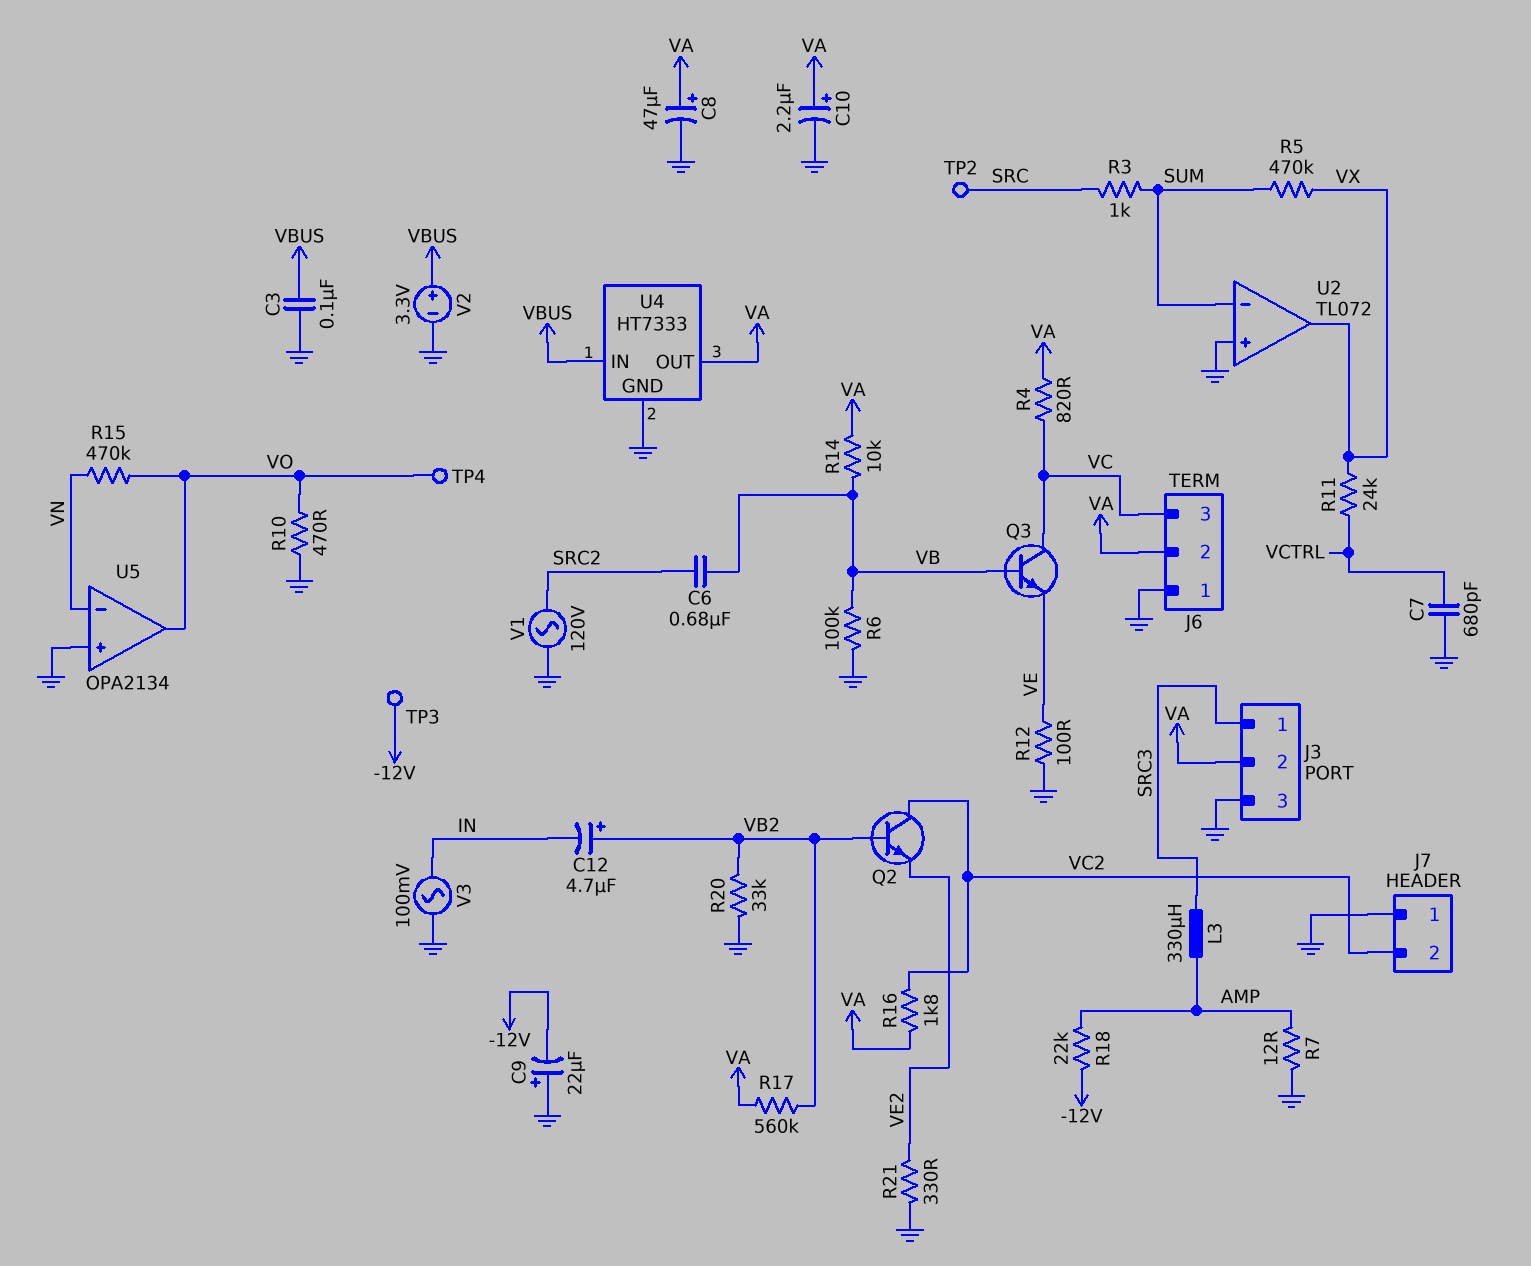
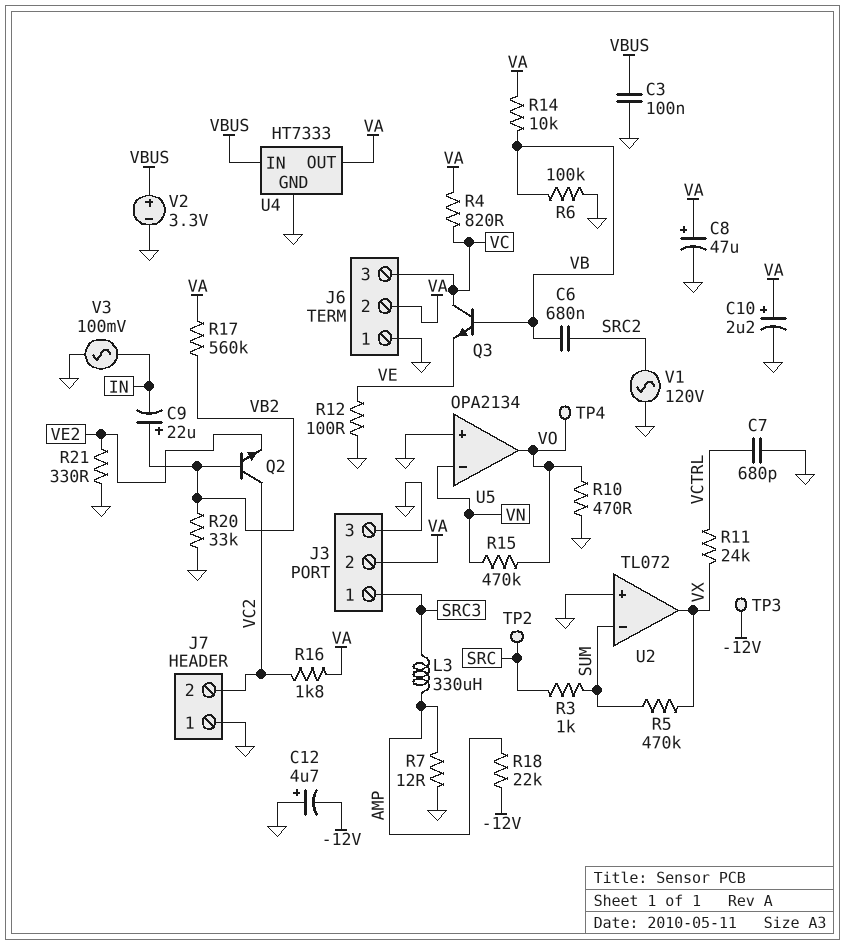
C9: 22uF (plus GND, minus -12V) -> 22uF (plus VB2, minus IN)
C12: 4.7uF (plus VB2, minus IN) -> 4.7uF (plus GND, minus -12V)

